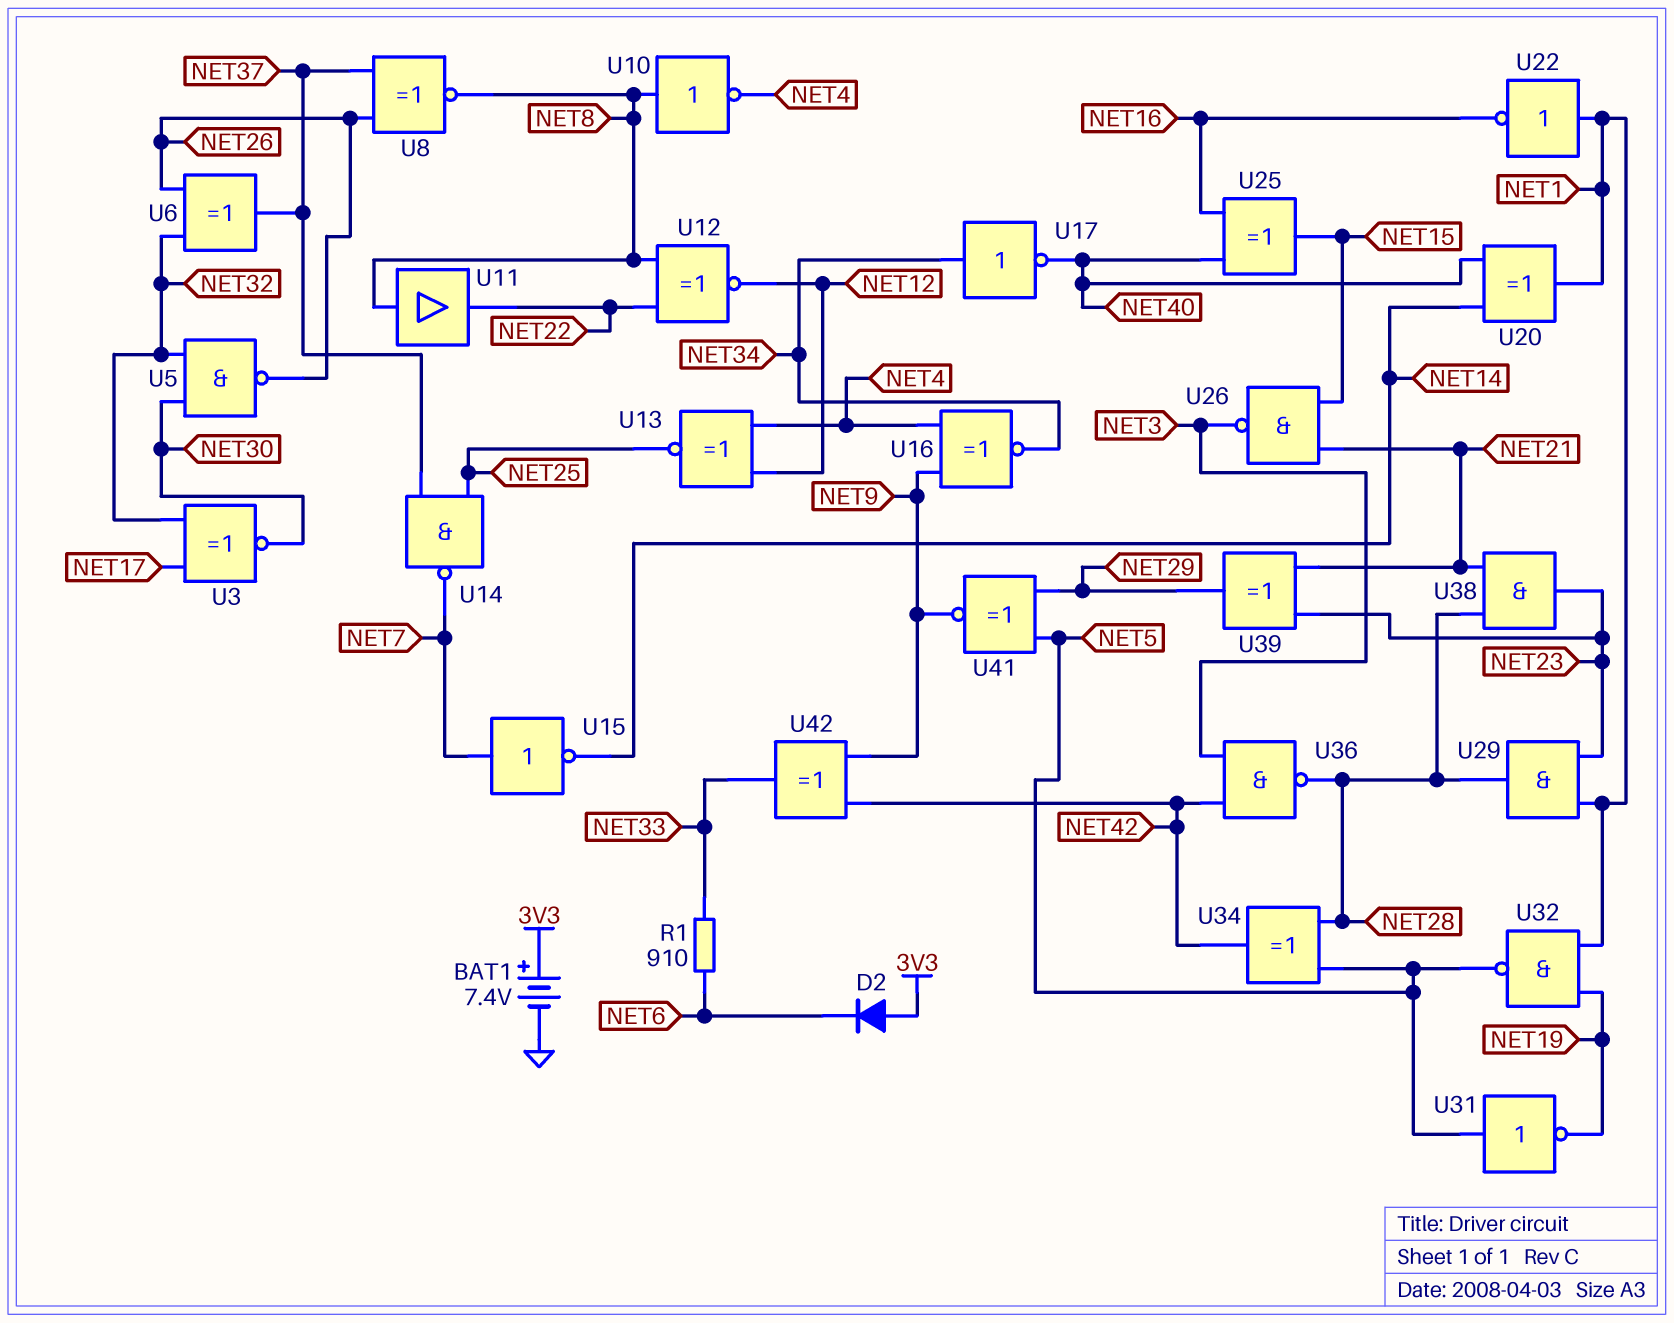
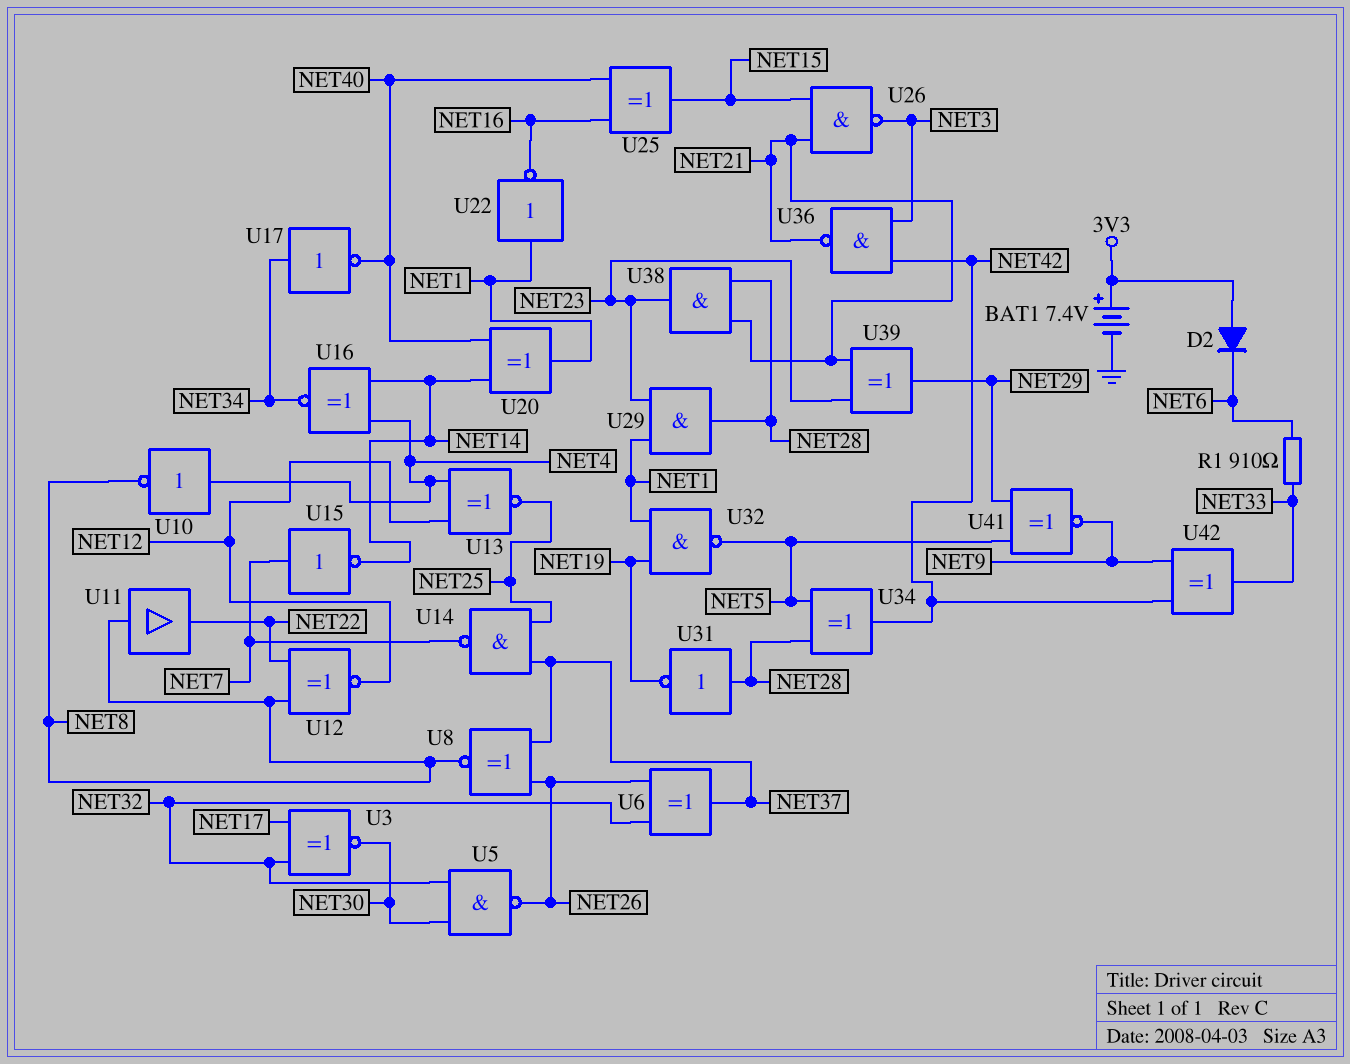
U10: NOT (in NET8, out NET4) -> NOT (in NET4, out NET8)
U16: XNOR (in NET4, in NET9, out NET34) -> XNOR (in NET4, in NET14, out NET34)
U31: NOT (in NET5, out NET19) -> NOT (in NET28, out NET19)
U36: NAND (in NET3, in NET42, out NET28) -> NAND (in NET3, in NET42, out NET21)

